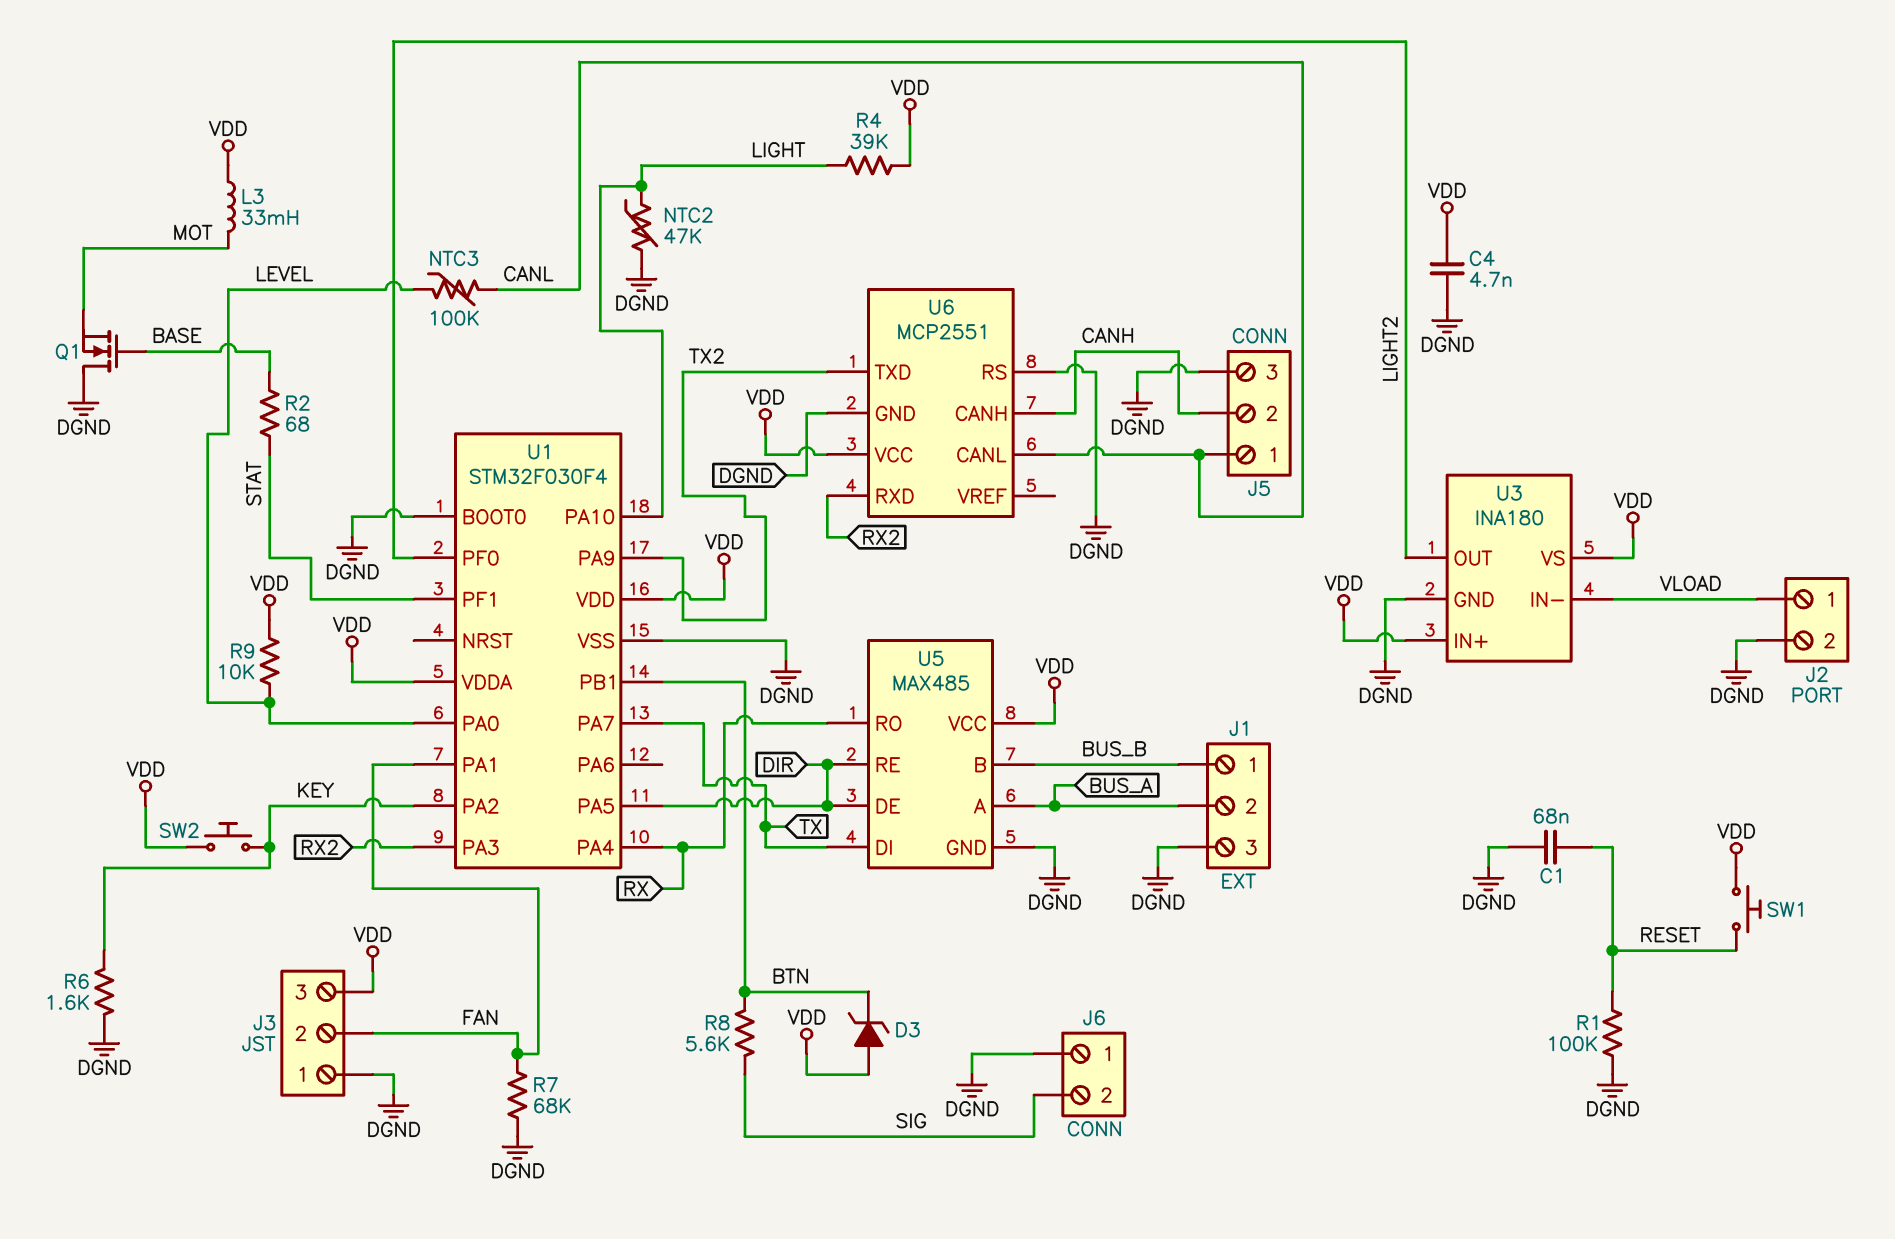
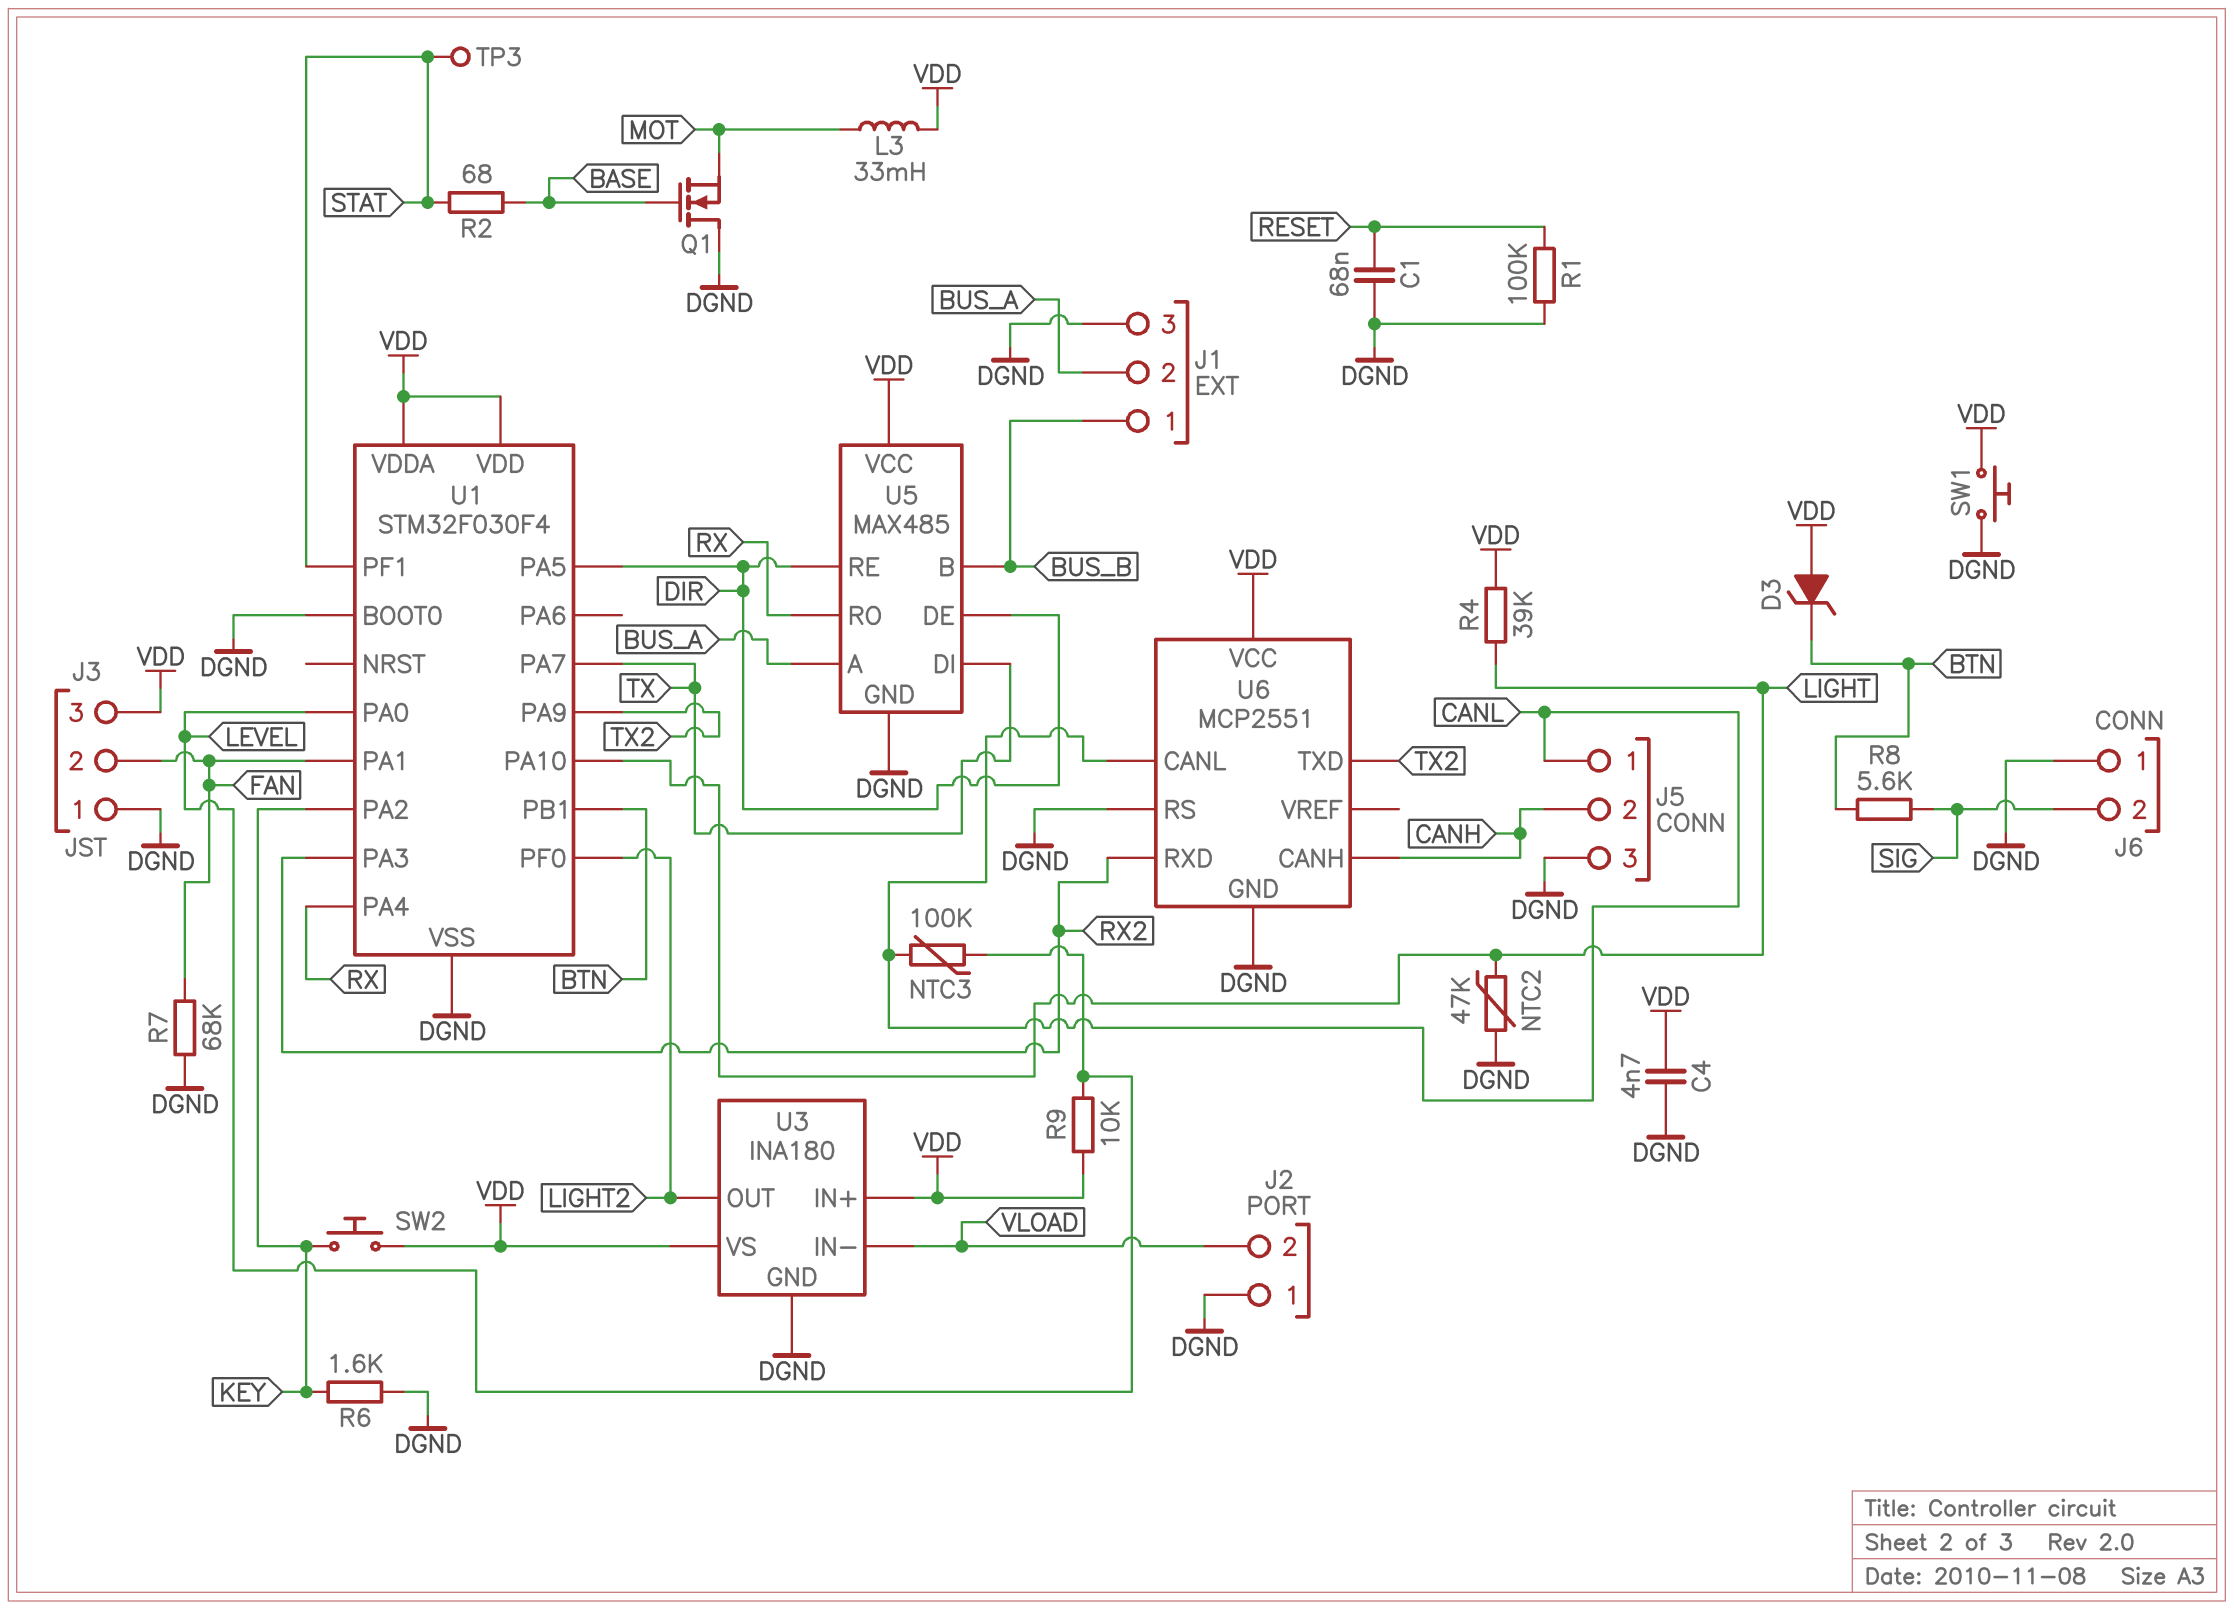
J2 pin 1: VLOAD -> DGND
J2 pin 2: DGND -> VLOAD
SW1: button (RESET, VDD) -> button (DGND, VDD)
TP3: none -> test point (STAT)

